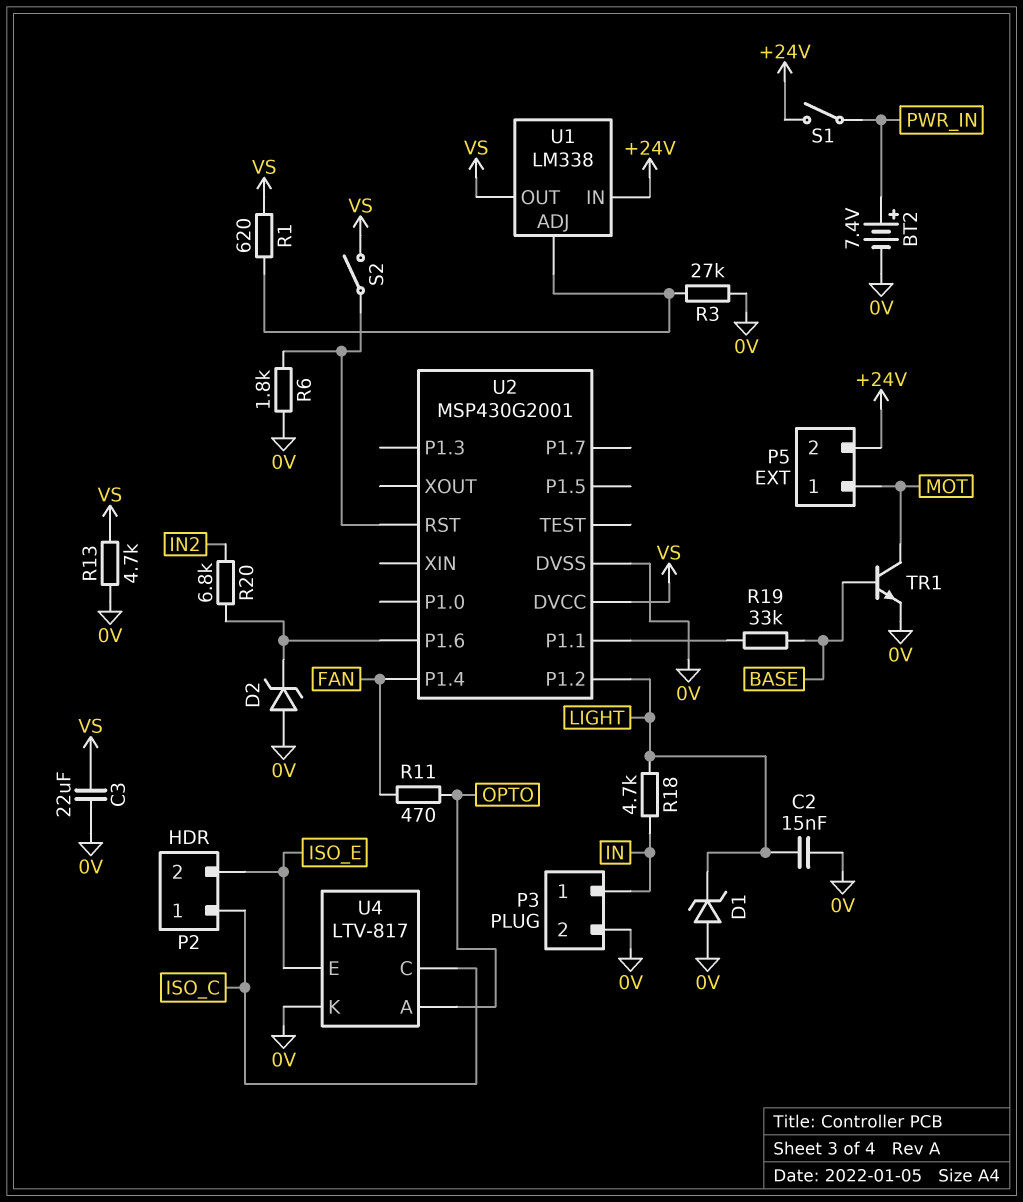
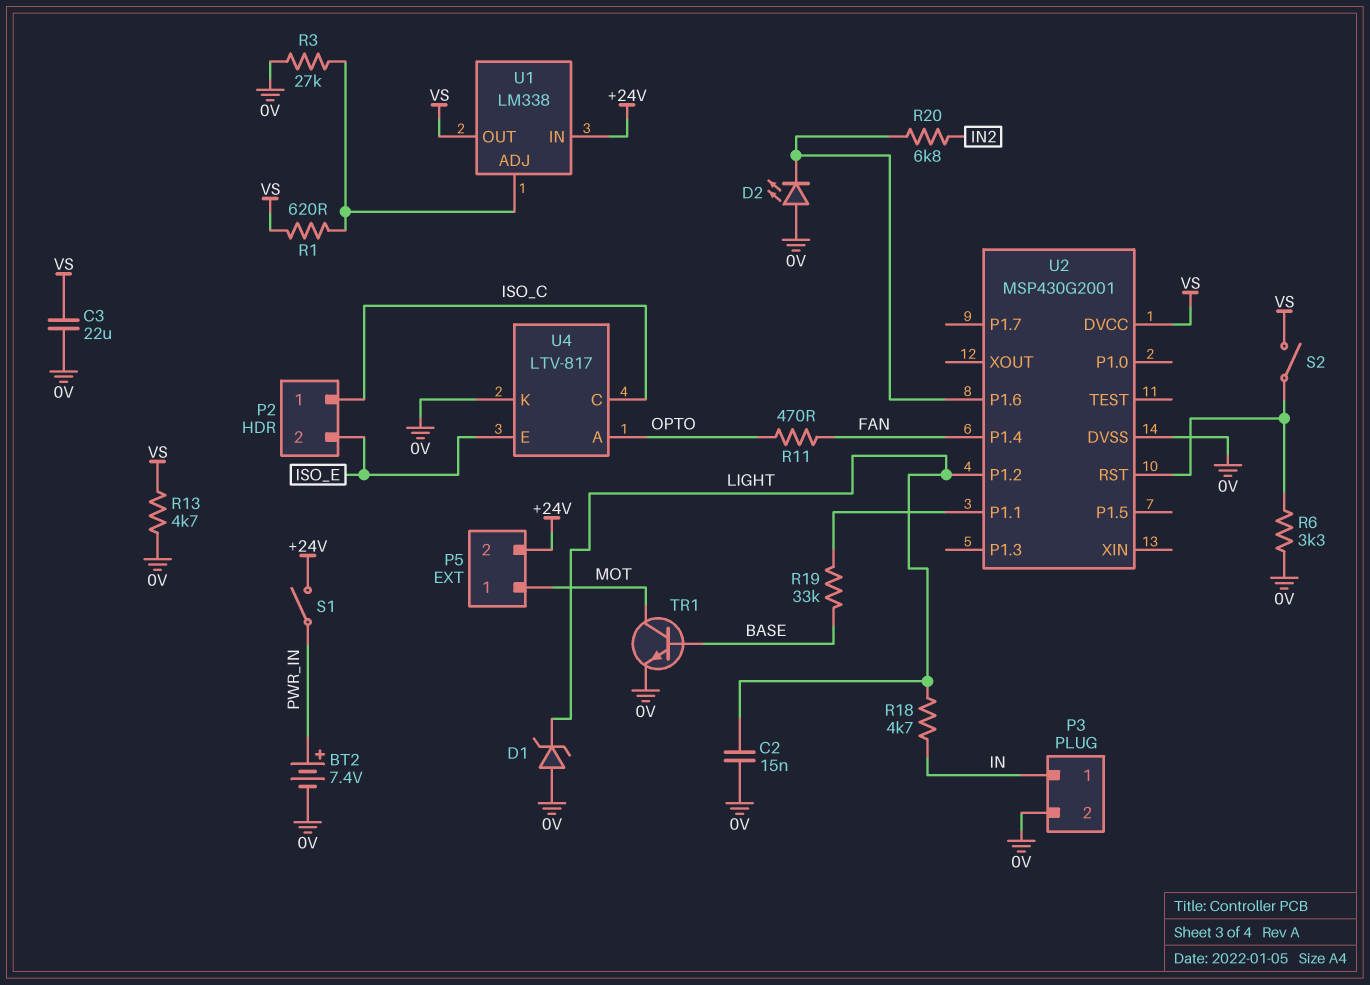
D2: zener (A 0V, K U2/P1.6) -> LED (A 0V, K U2/P1.6)
R6: 1.8k (0V, U2/RST) -> 3.3k (0V, U2/RST)

